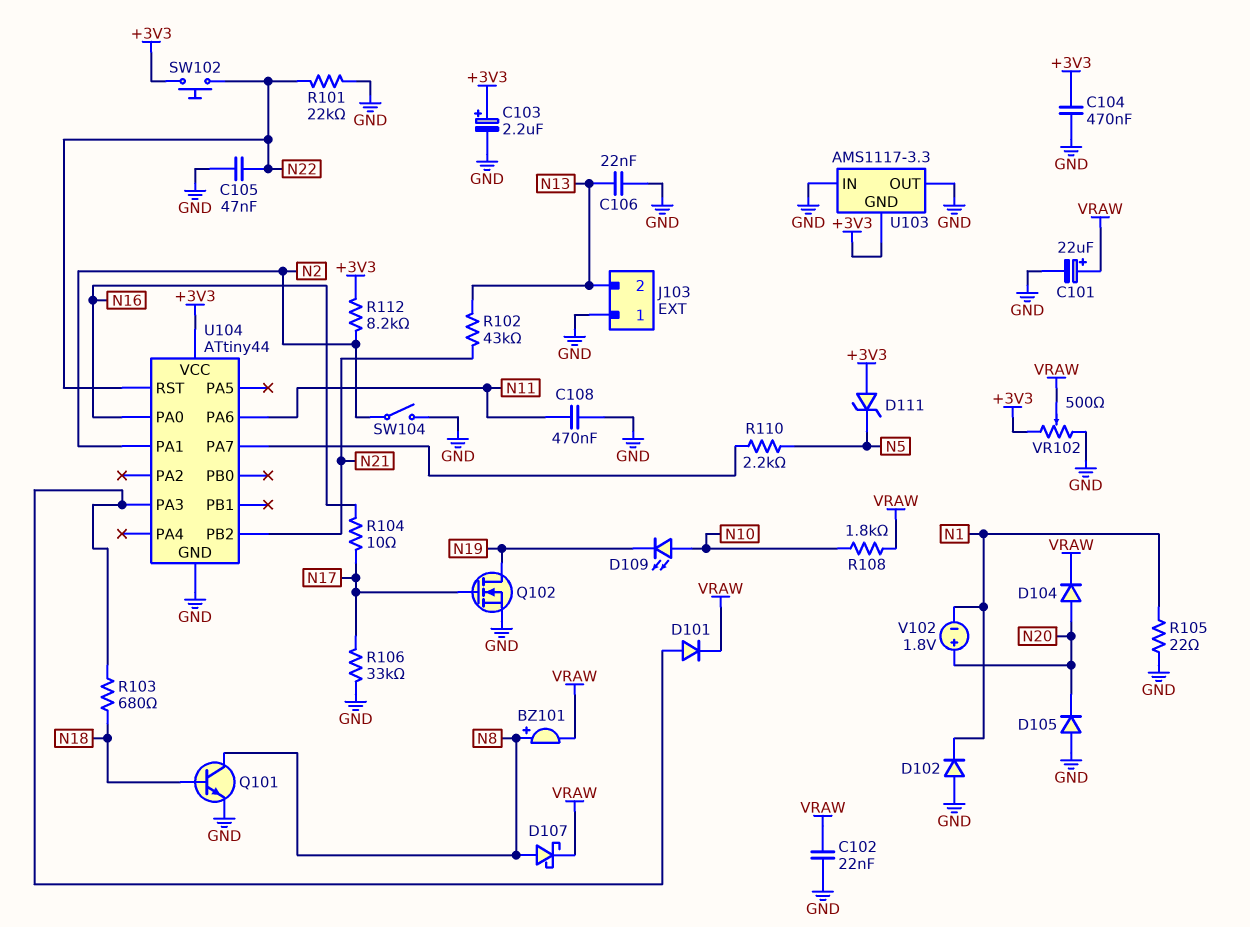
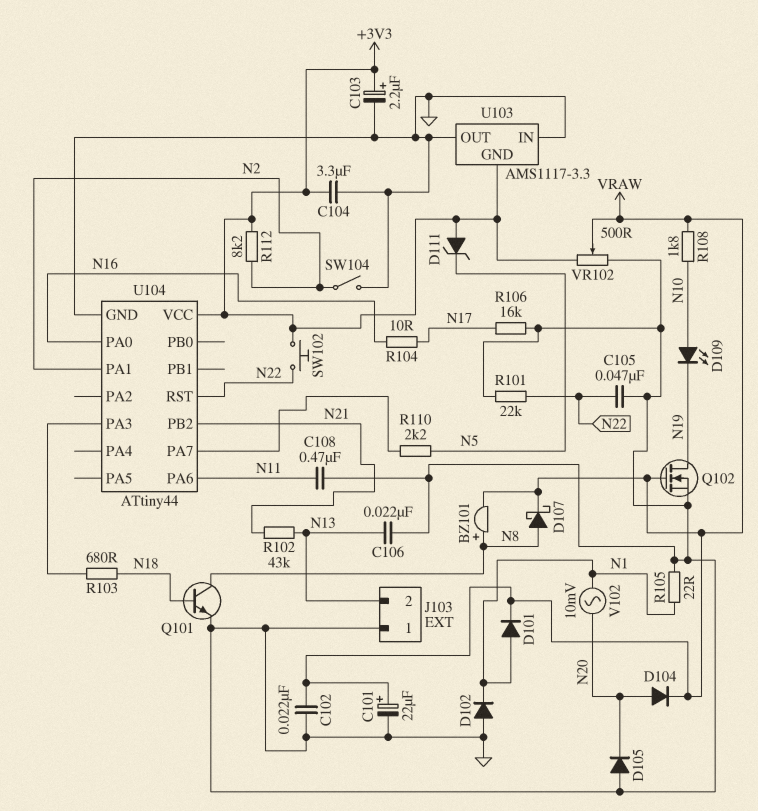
C104: 470nF (+3V3, GND) -> 3.3uF (+3V3, GND)
D101: diode (A U104/PA3, K VRAW) -> diode (A N1, K VRAW)
Q102: NMOS (G N17, D N19, S GND) -> NMOS (G VRAW, D N19, S GND)
R106: 33k (GND, N17) -> 16k (GND, N17)
V102: 1.8V (plus N20, minus N1) -> AC 10mV (N1, N20)

